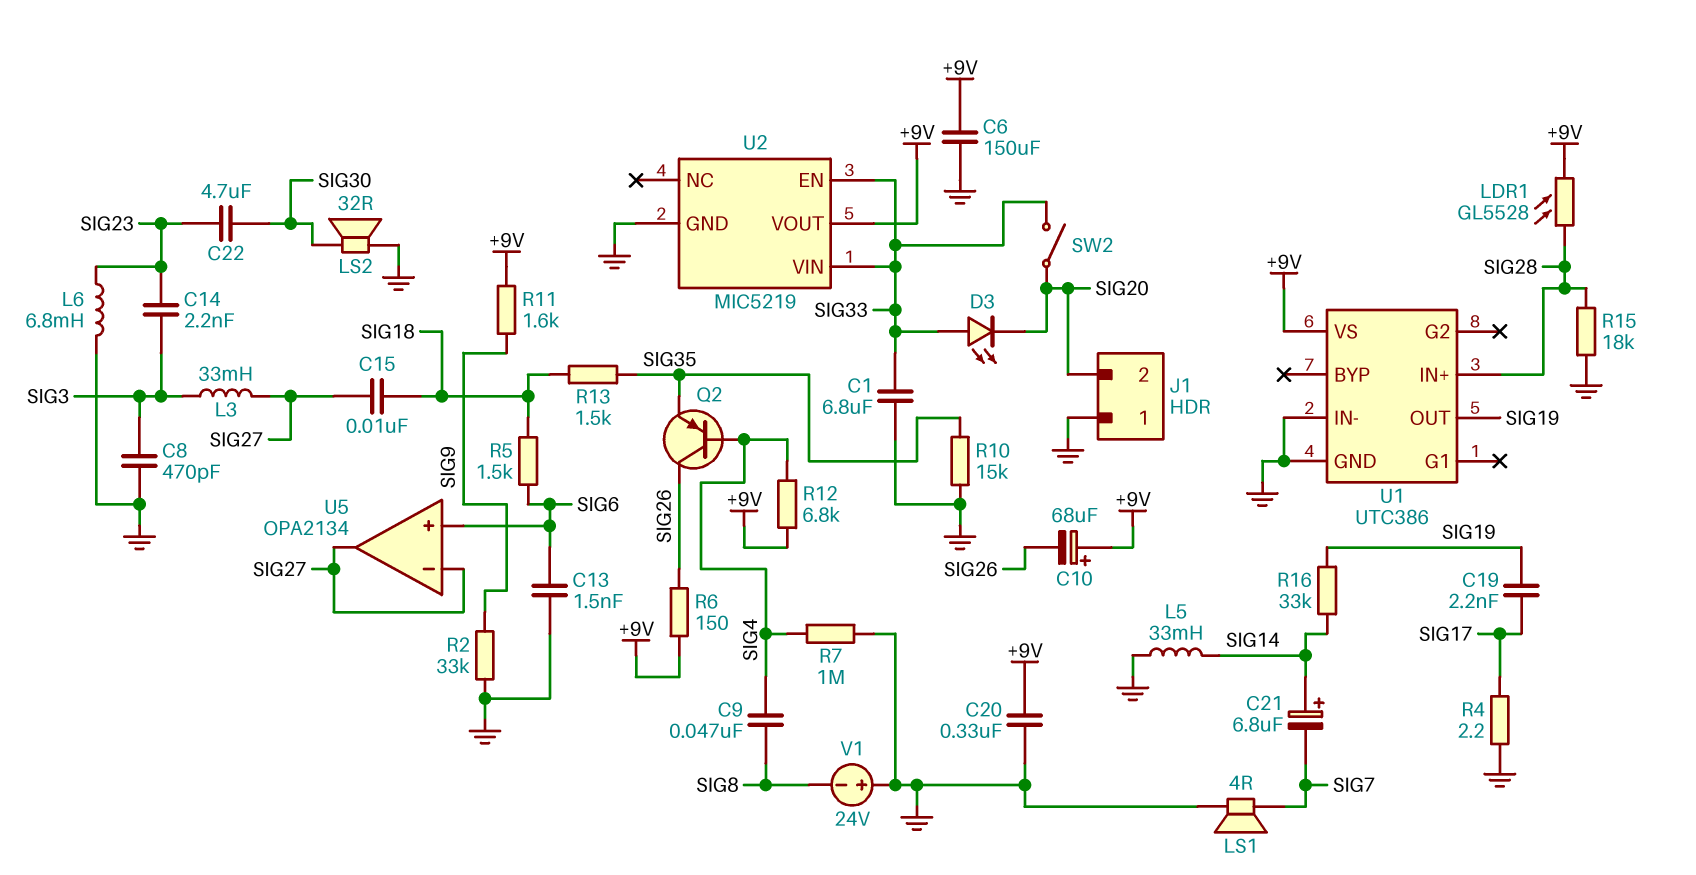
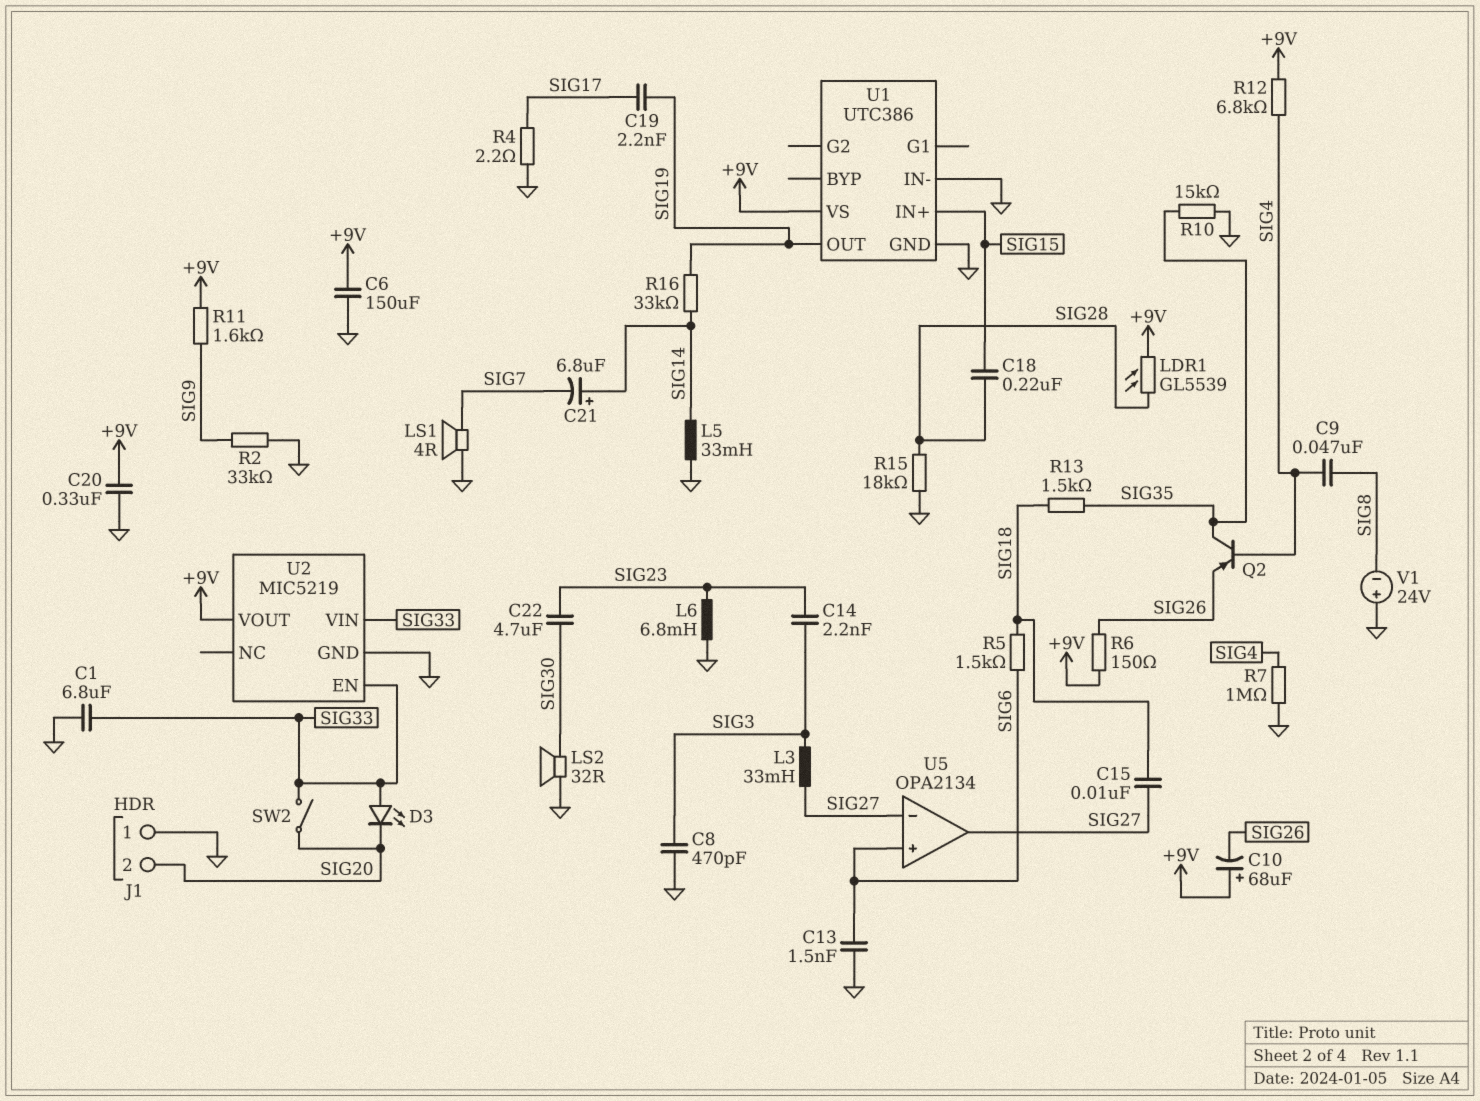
C18: none -> 220nF (SIG15, SIG28)
LDR1: GL5528 (+9V, SIG28) -> GL5539 (+9V, SIG28)
Q2: PNP (B SIG4, C SIG26, E SIG35) -> PNP (B SIG4, C SIG35, E SIG26)
U1 pin IN+: SIG28 -> SIG15

